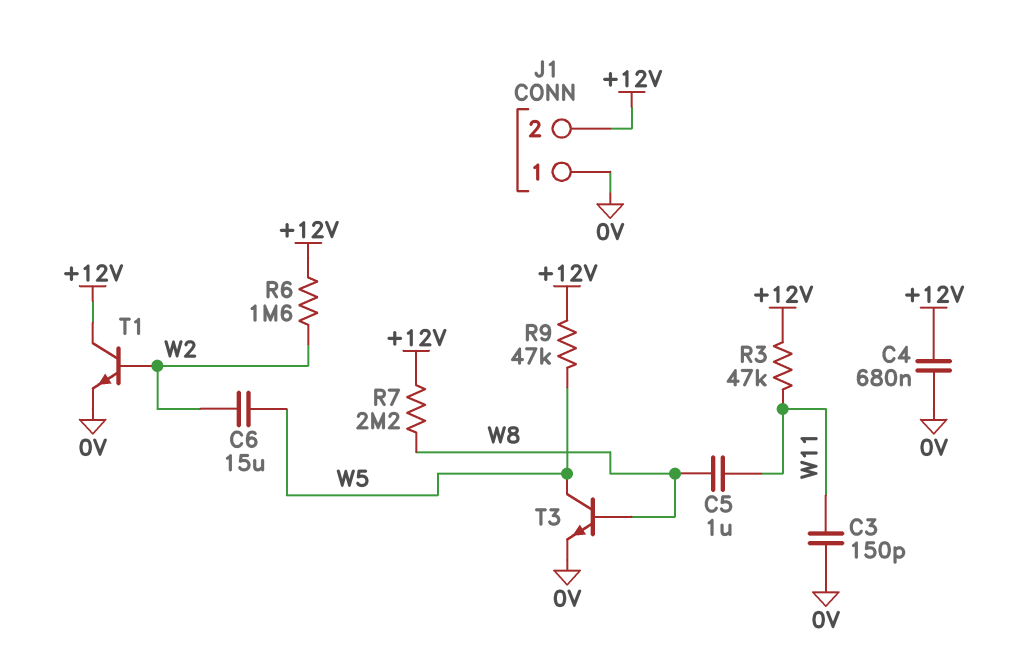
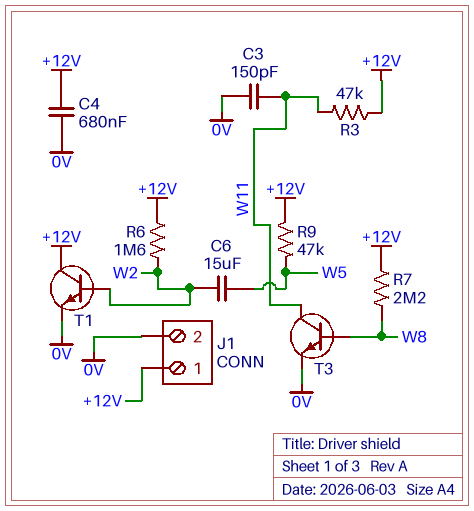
C5: 1uF (W8, W11) -> none
J1 pin 1: 0V -> +12V
J1 pin 2: +12V -> 0V
T3: NPN (B W8, C W5, E 0V) -> NPN (B W8, C W11, E 0V)

